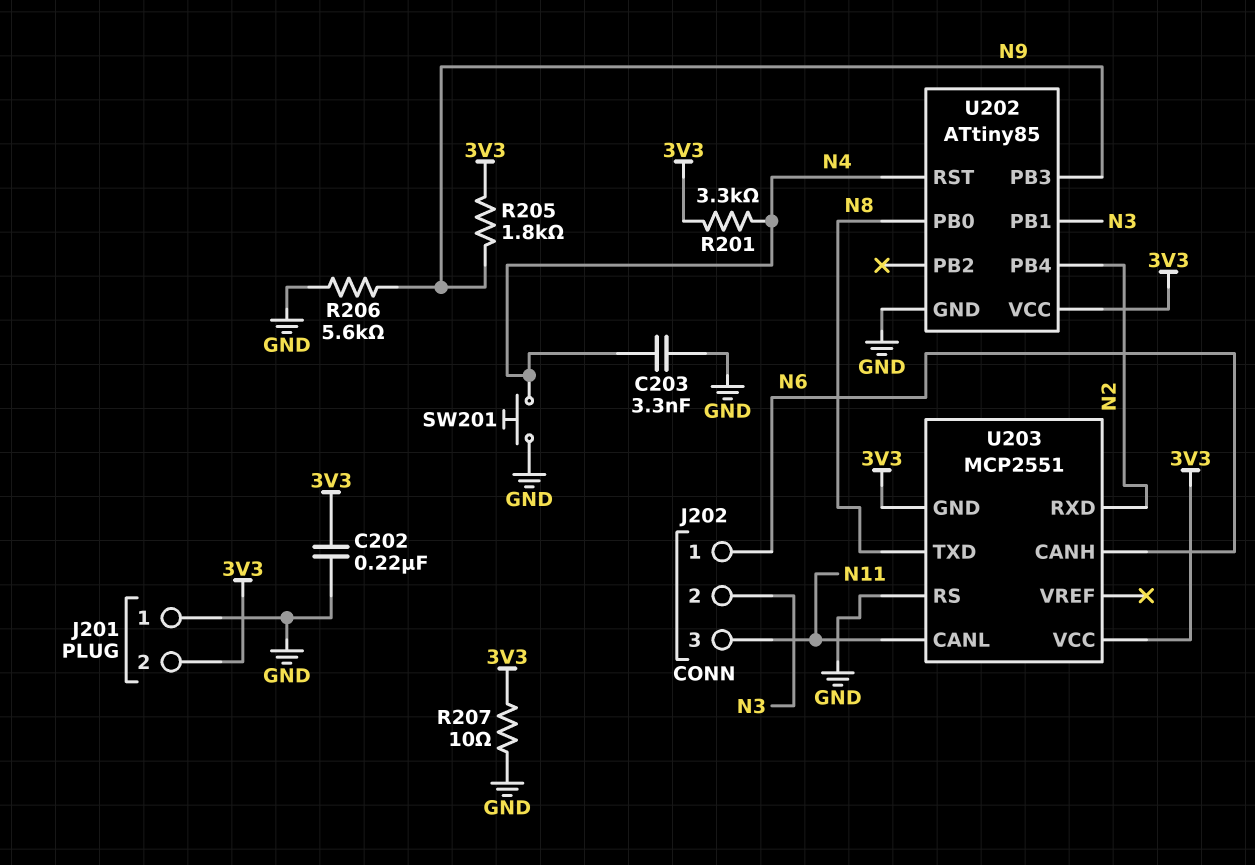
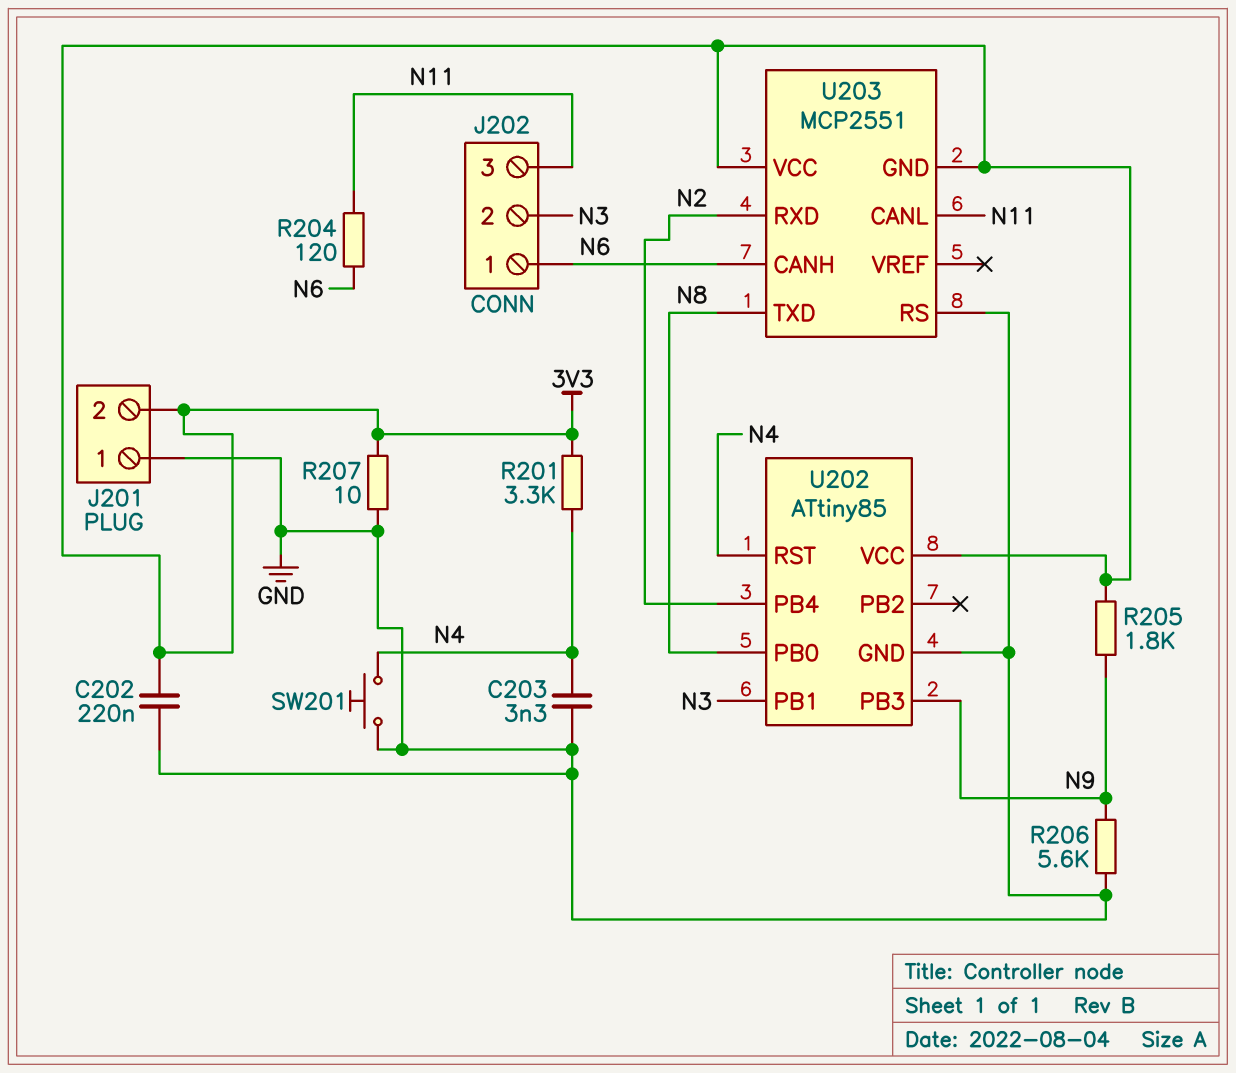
R204: none -> 120 (N6, N11)

